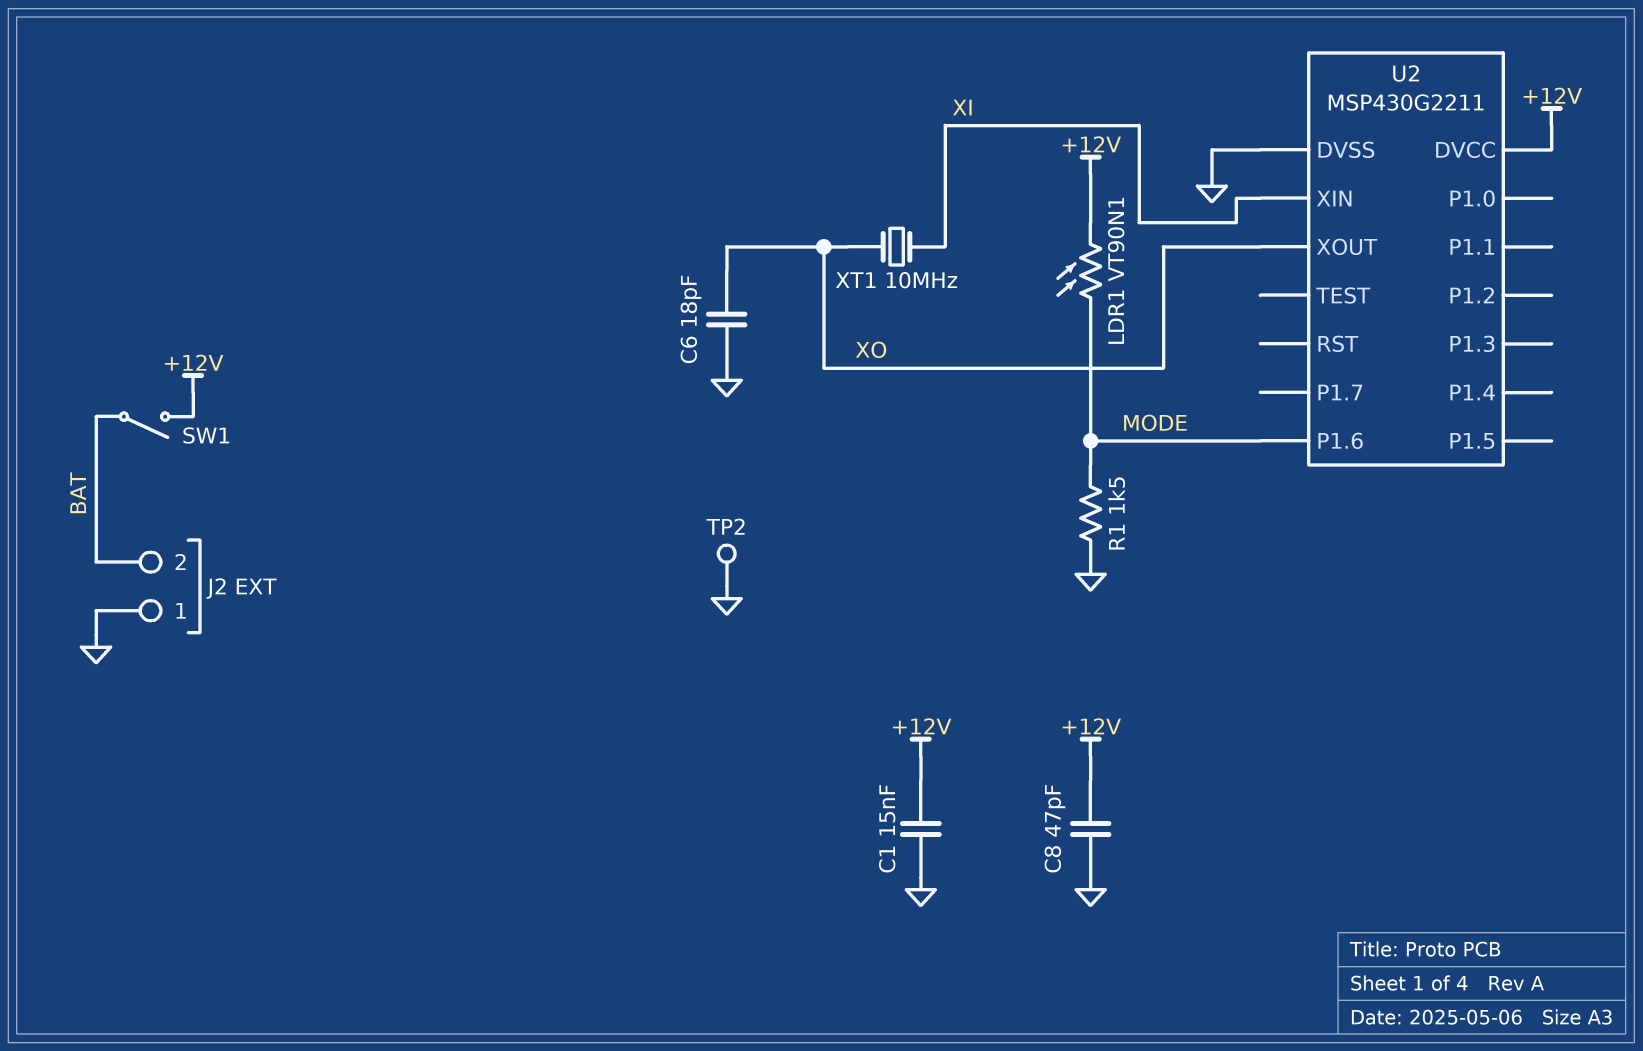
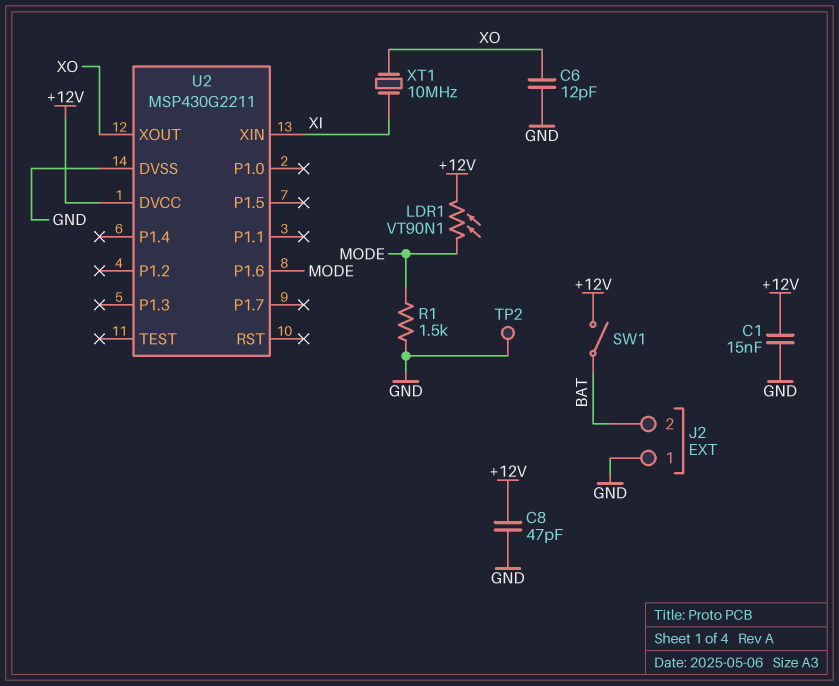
C6: 18pF (GND, XO) -> 12pF (GND, XO)

